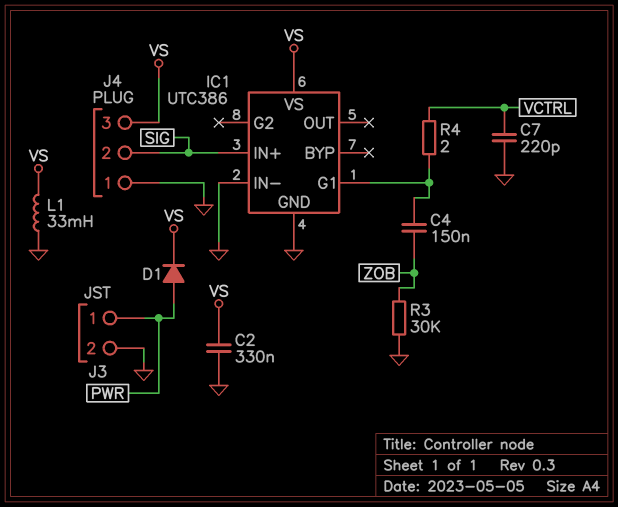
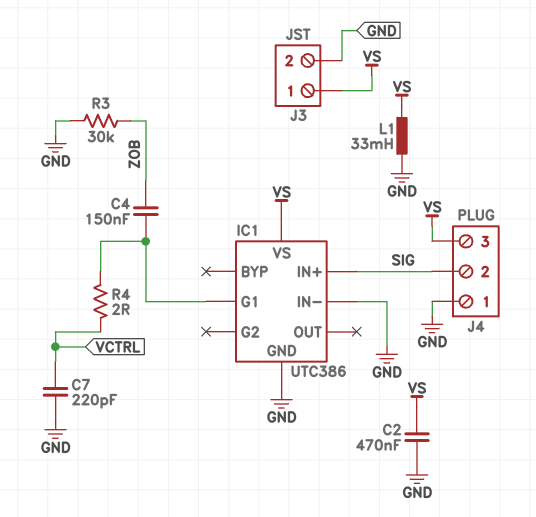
C2: 330nF (GND, VS) -> 470nF (GND, VS)
D1: diode (A PWR, K VS) -> none
J3 pin 1: PWR -> VS

